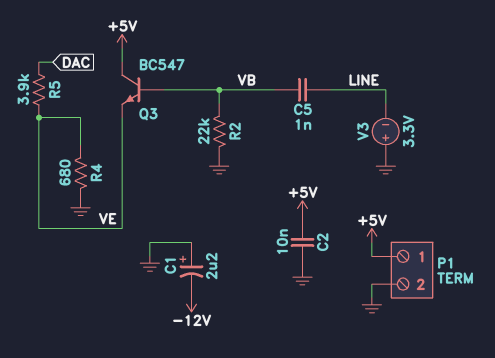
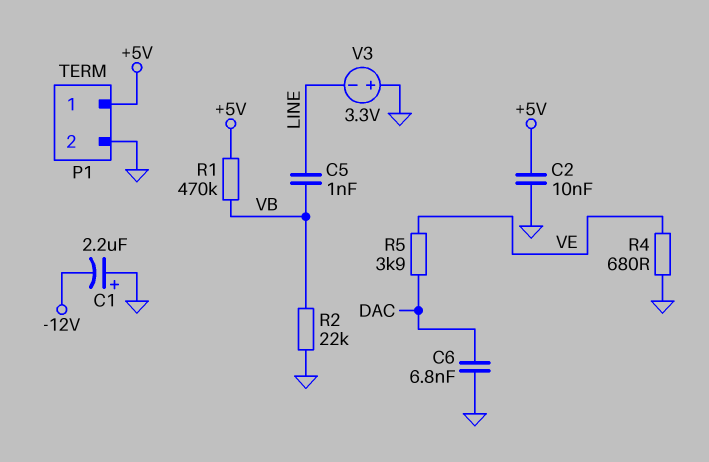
C6: none -> 6.8nF (DAC, GND)
Q3: NPN BC547 (B VB, C +5V, E VE) -> none
R1: none -> 470k (+5V, VB)

